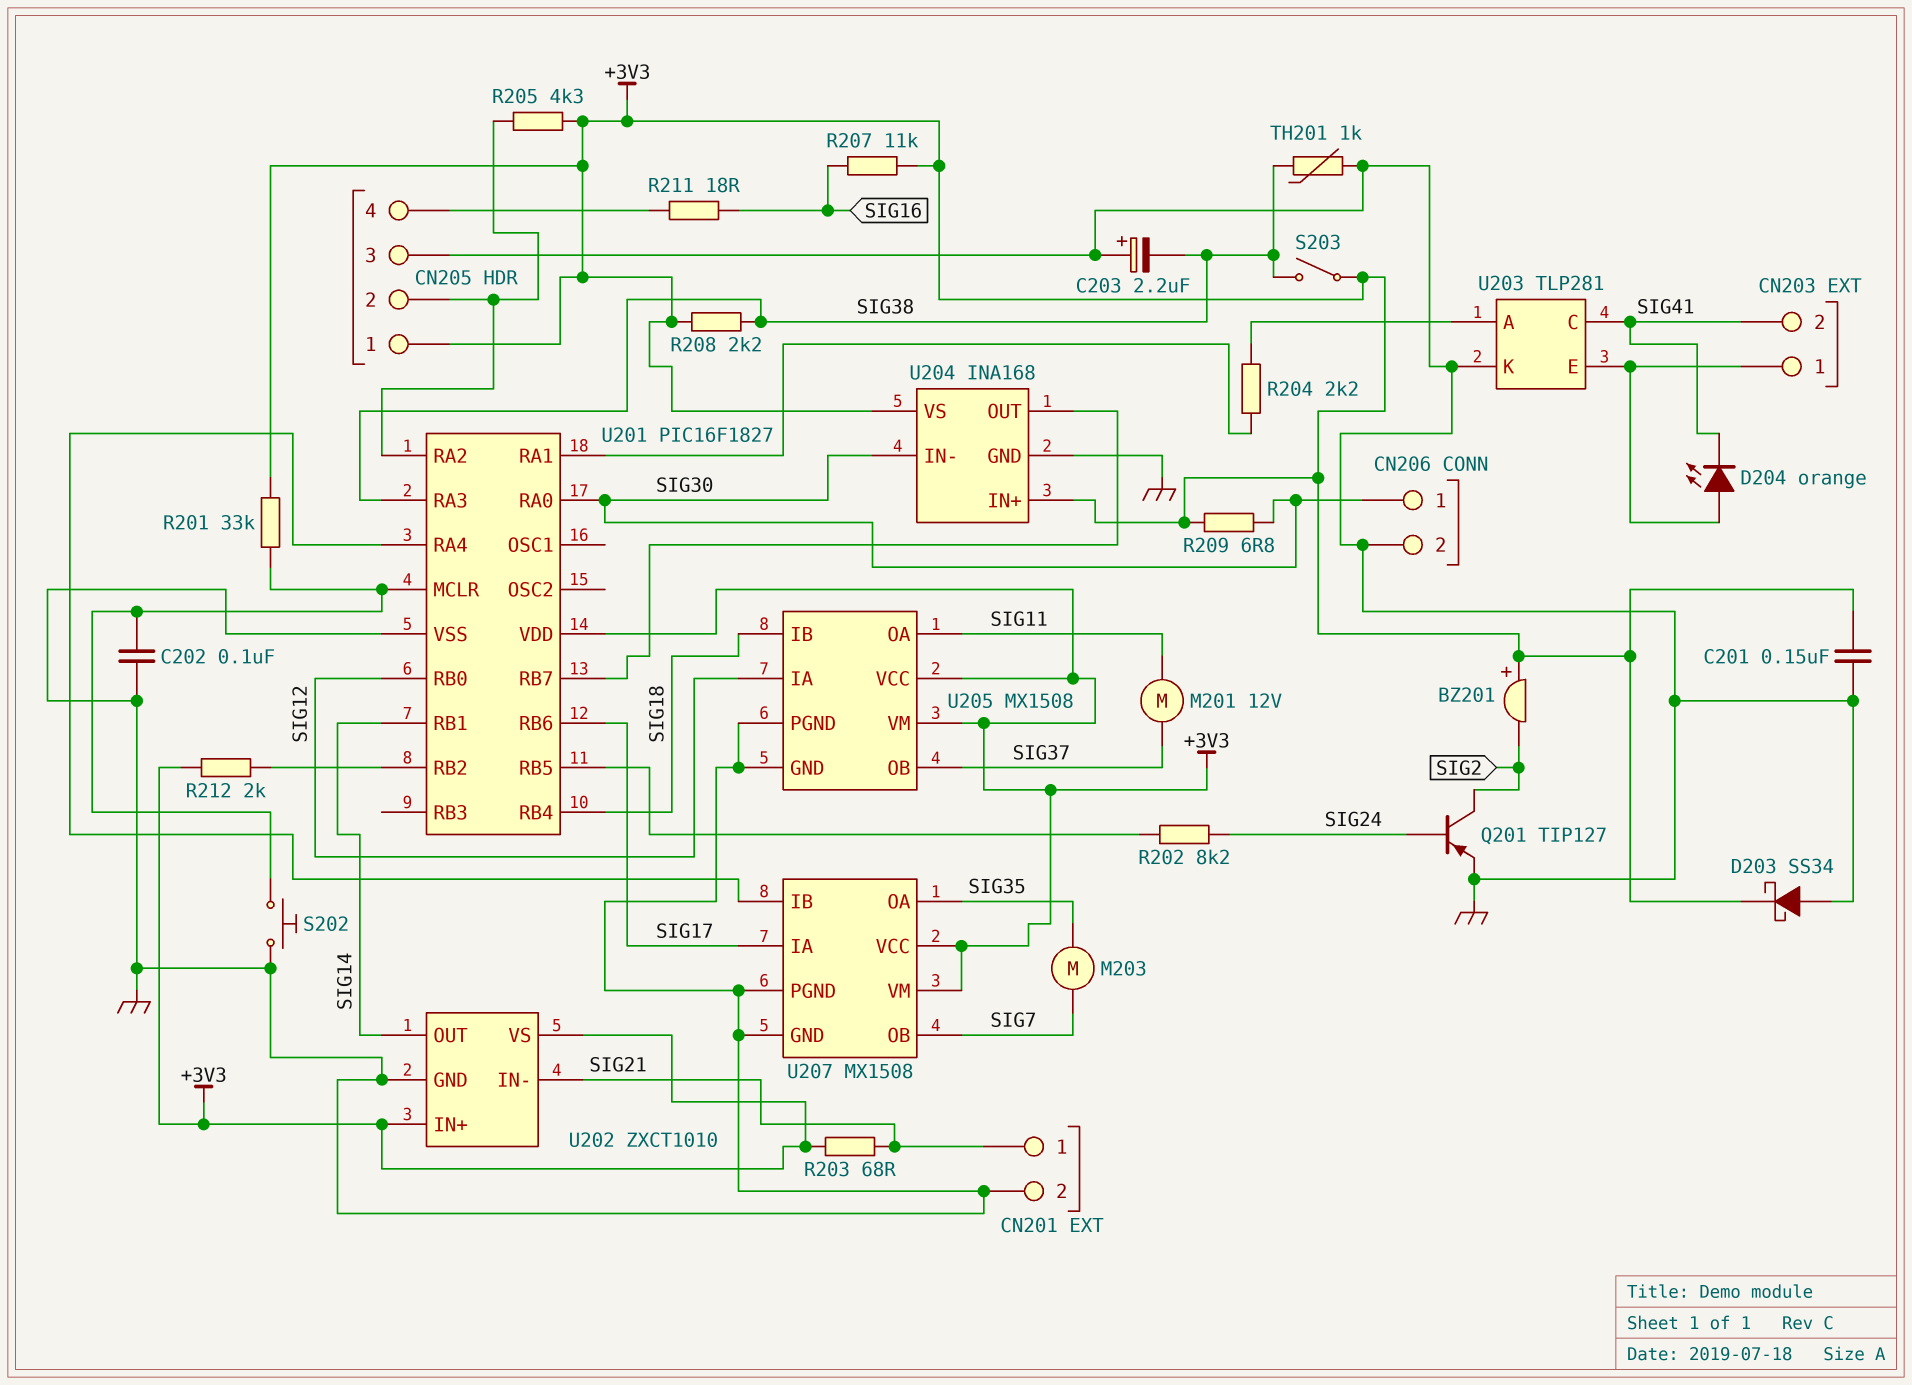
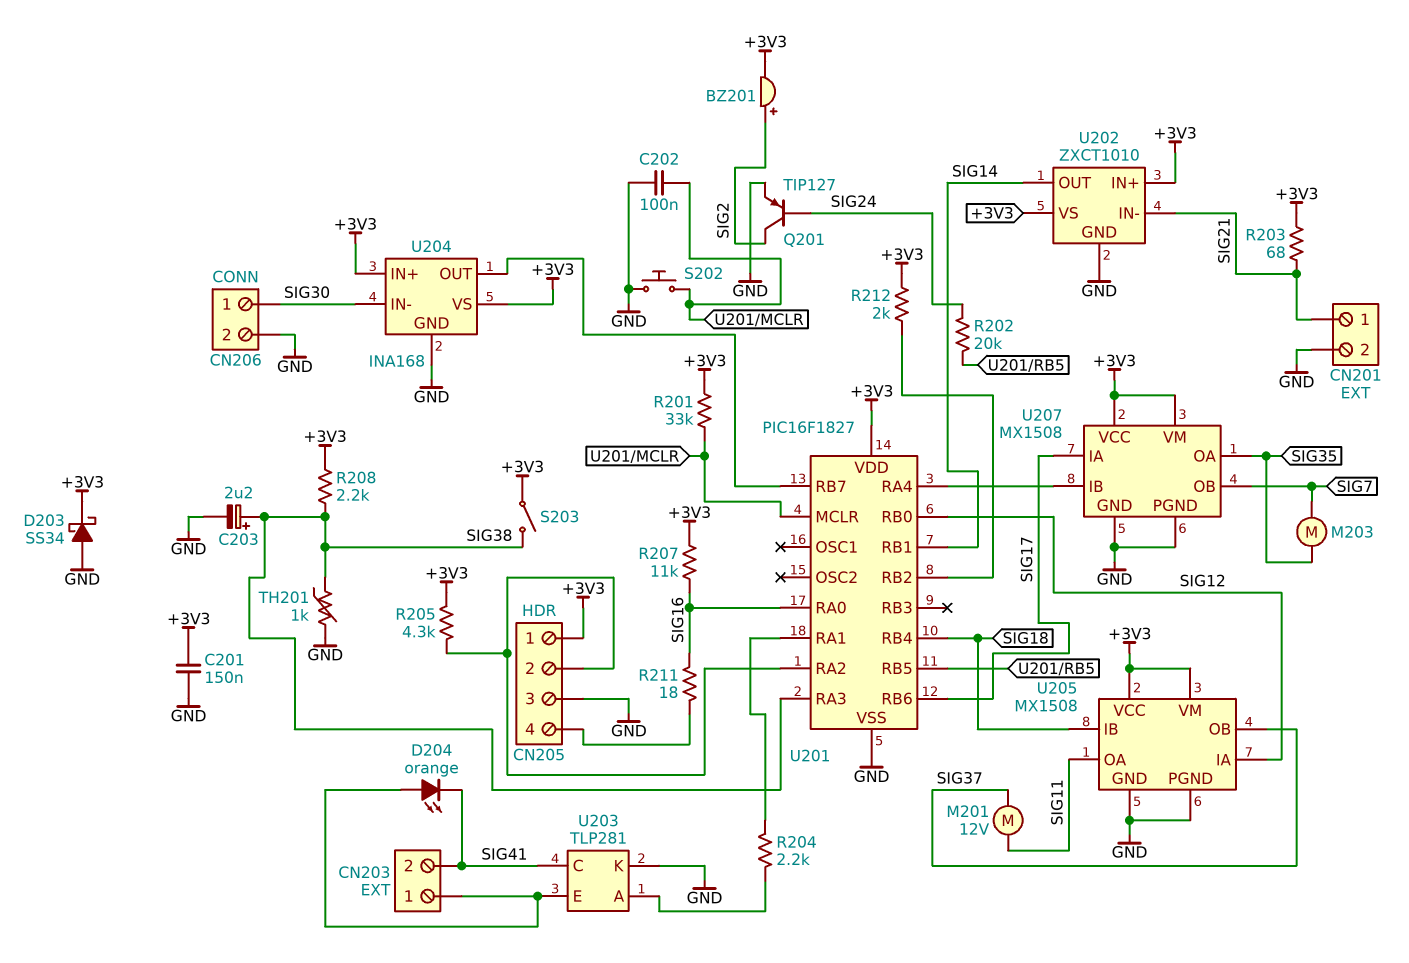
BZ201: buzzer (plus +3V3, minus SIG2) -> buzzer (plus SIG2, minus +3V3)
C203: 2.2uF (plus GND, minus SIG38) -> 2.2uF (plus SIG38, minus GND)
R202: 8.2k (SIG24, U201/RB5) -> 20k (SIG24, U201/RB5)
R209: 6.8 (+3V3, SIG30) -> none
U201 pin RA0: SIG30 -> SIG16

